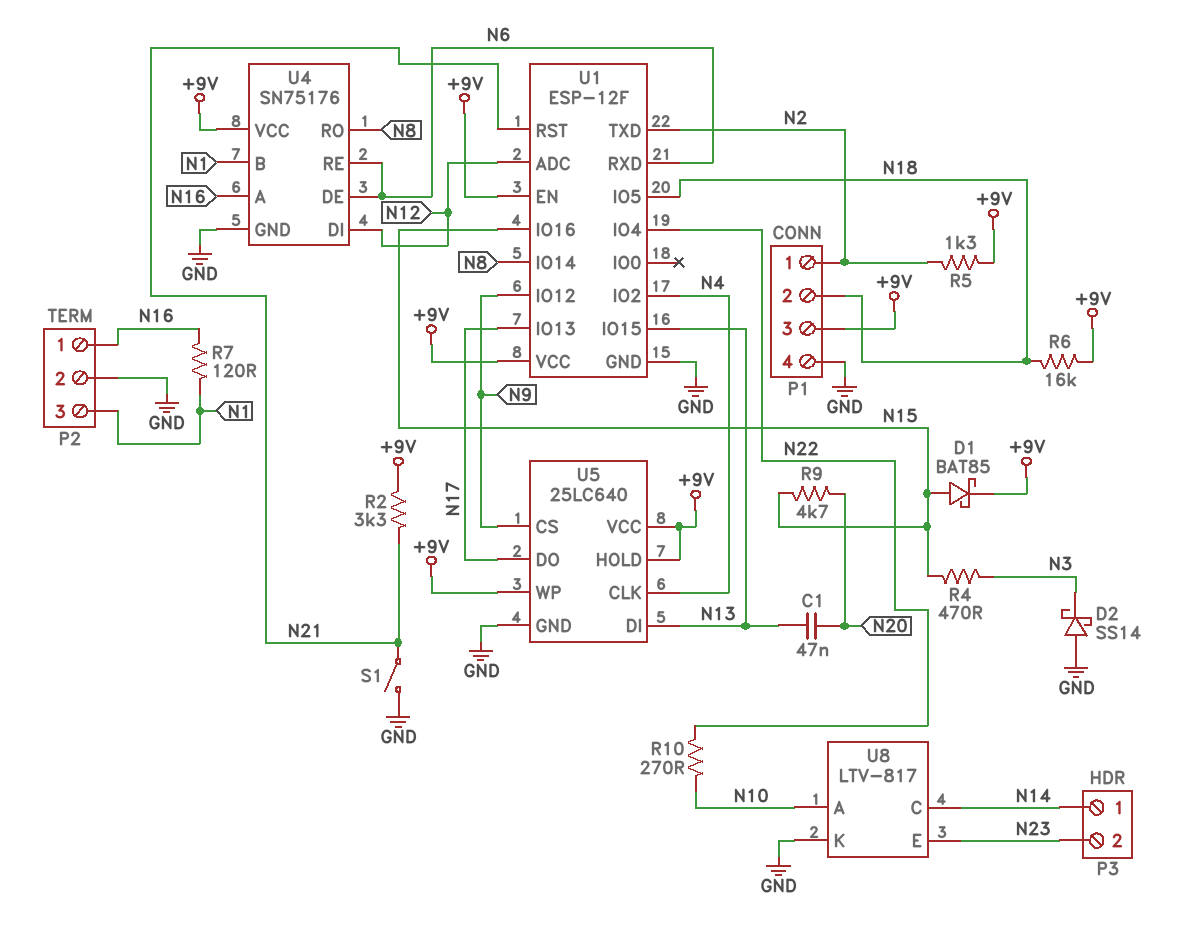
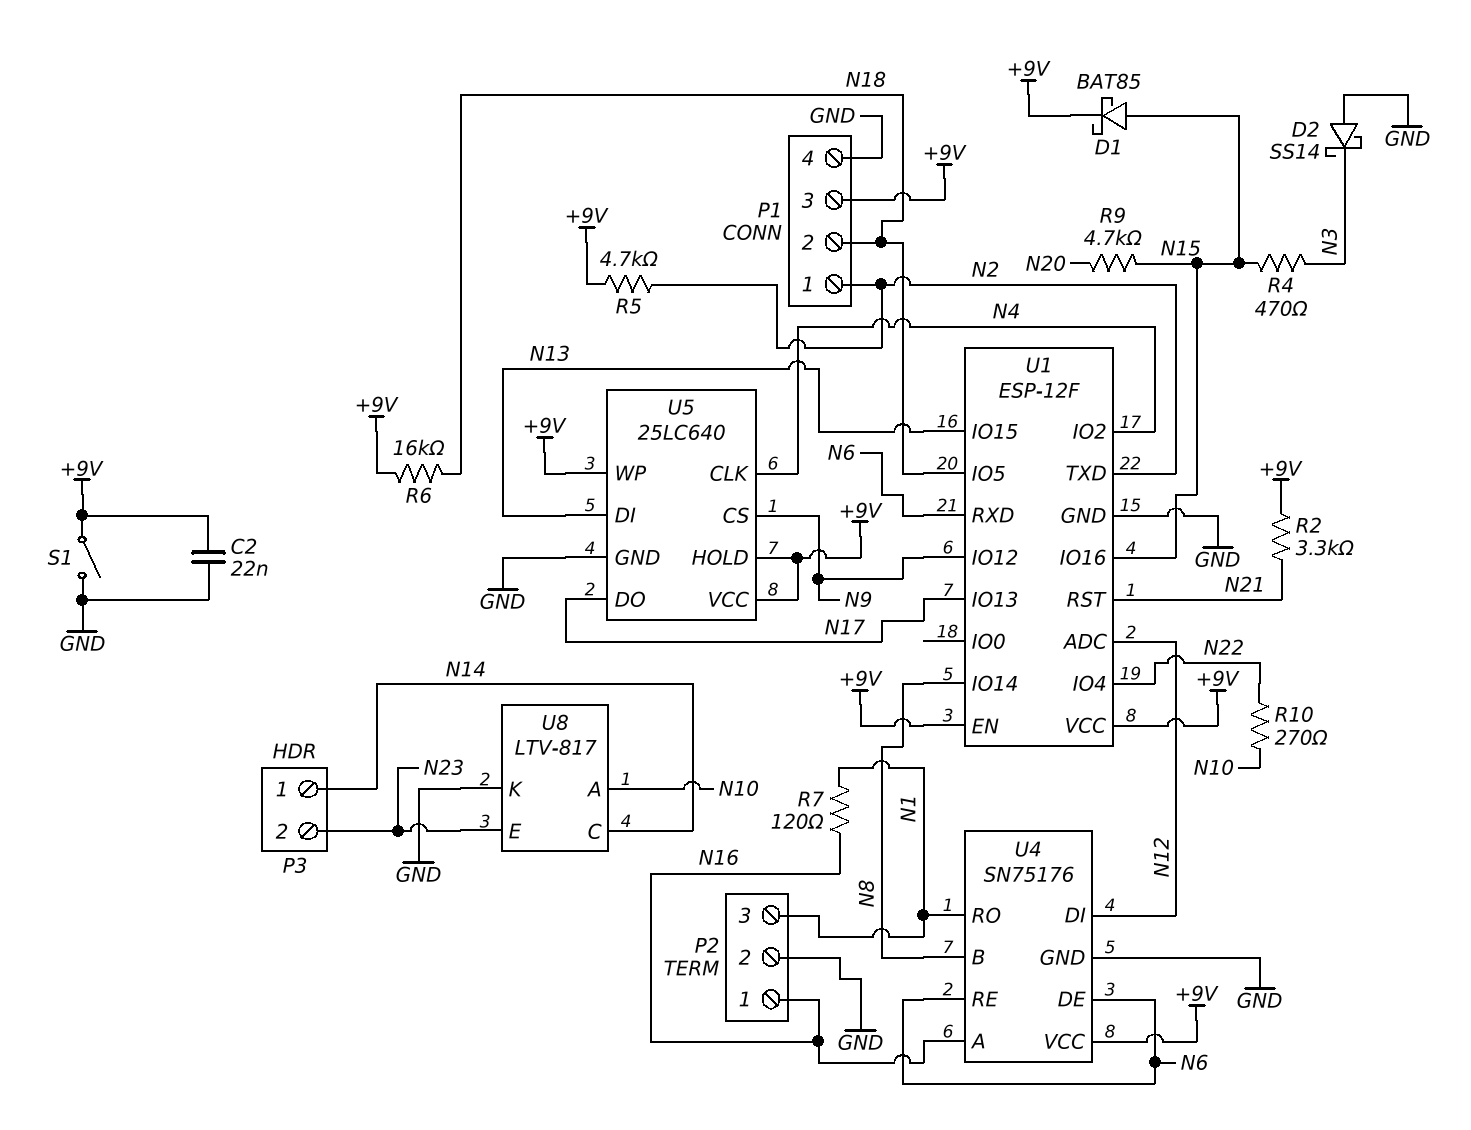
C1: 47nF (N13, N20) -> none
C2: none -> 22nF (+9V, GND)
R5: 1.3k (+9V, N2) -> 4.7k (+9V, N2)
S1: switch (GND, N21) -> switch (+9V, GND)
U4 pin B: N1 -> N8
U4 pin RO: N8 -> N1

